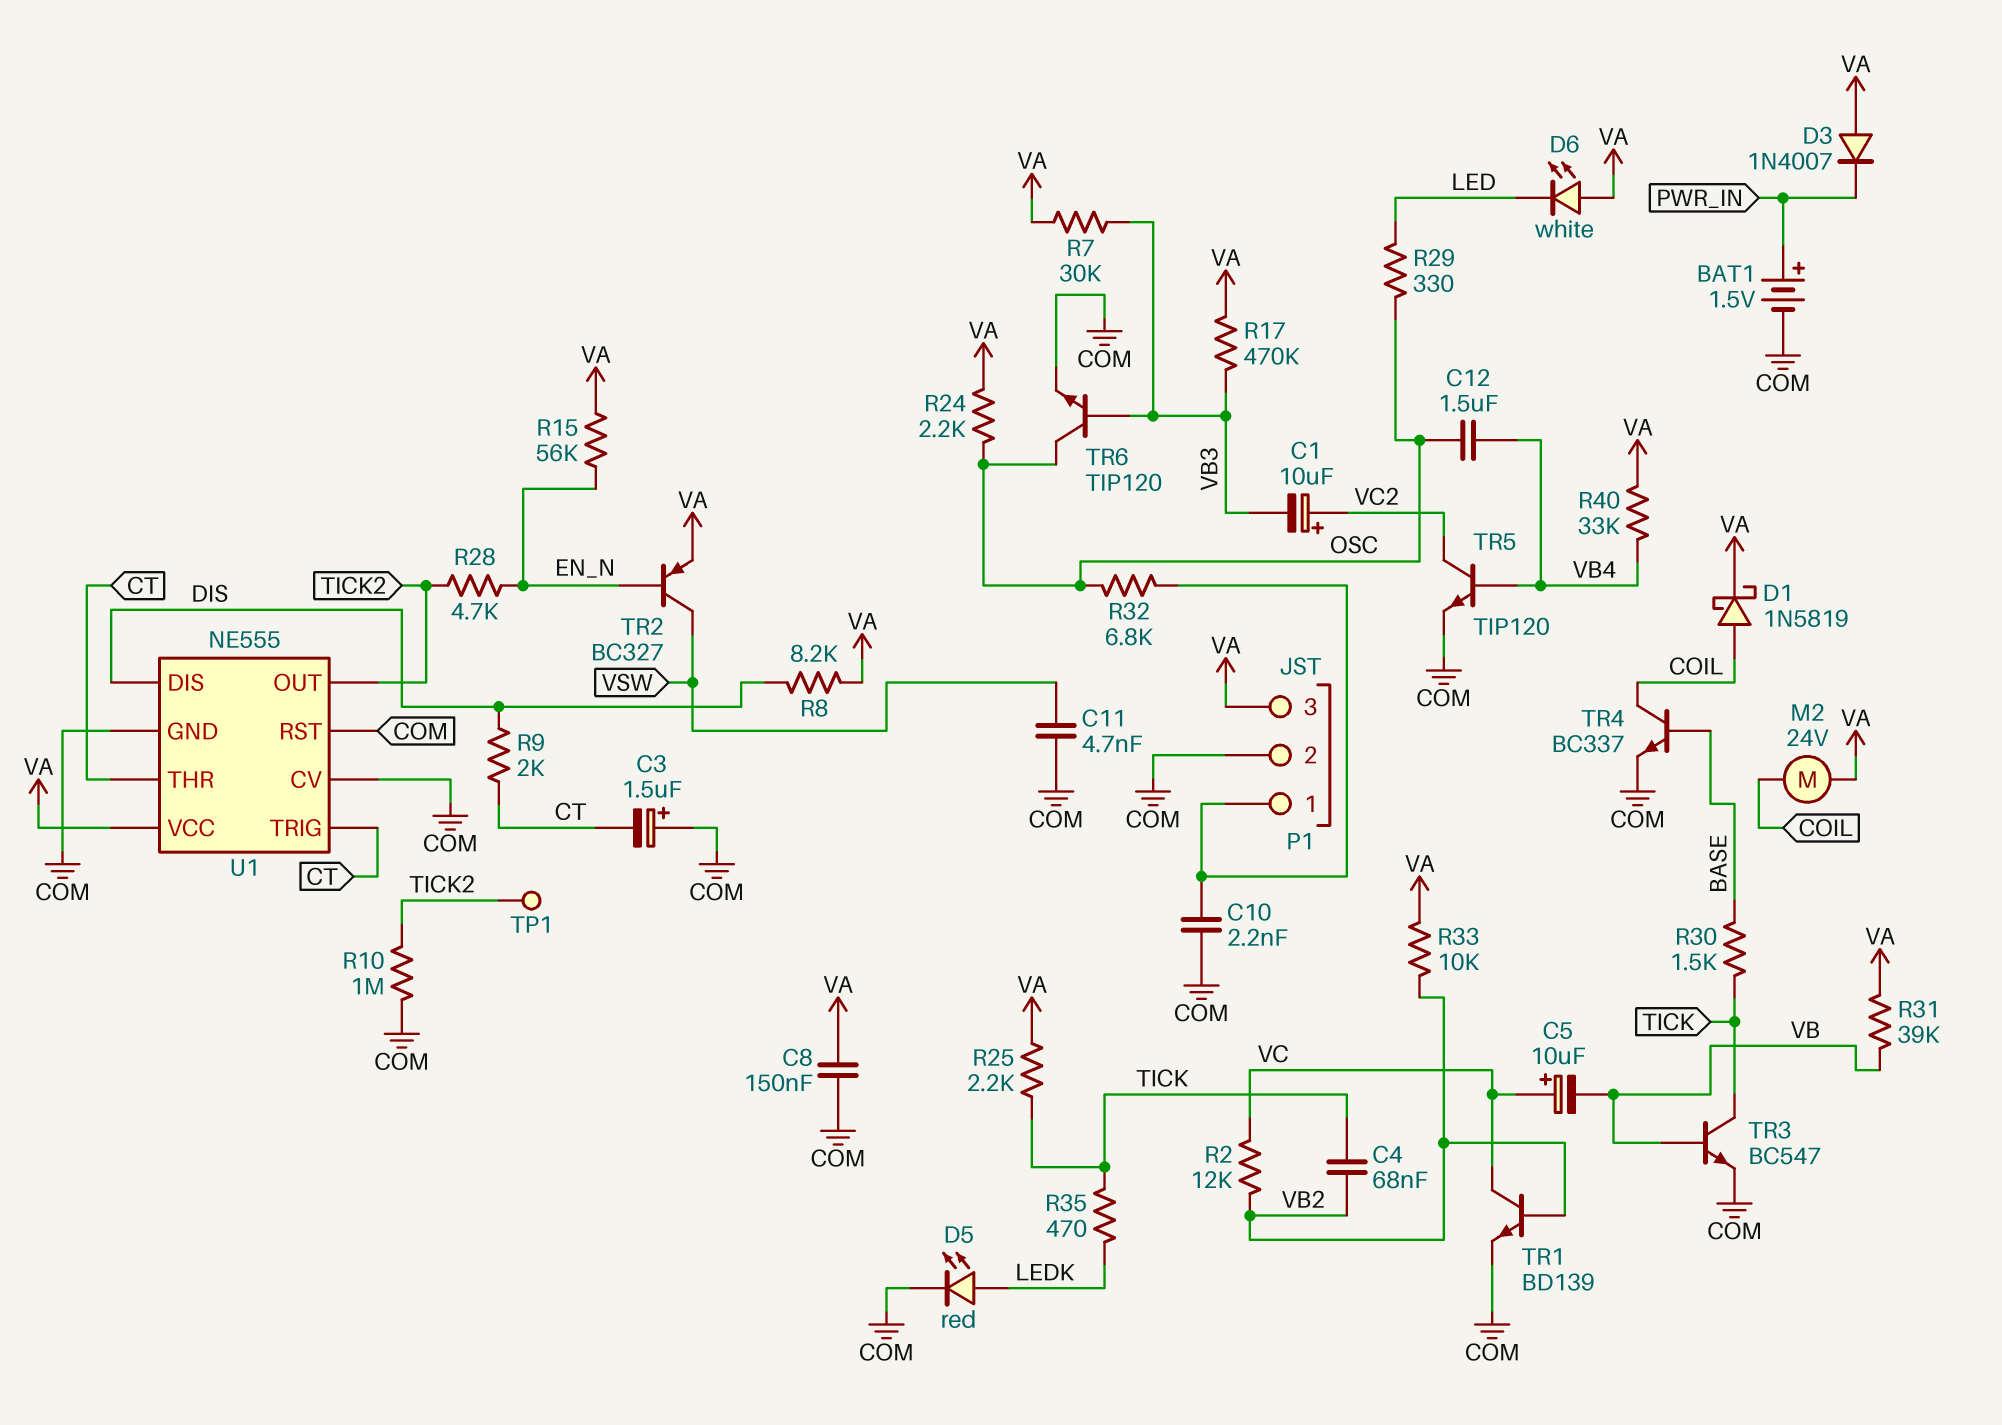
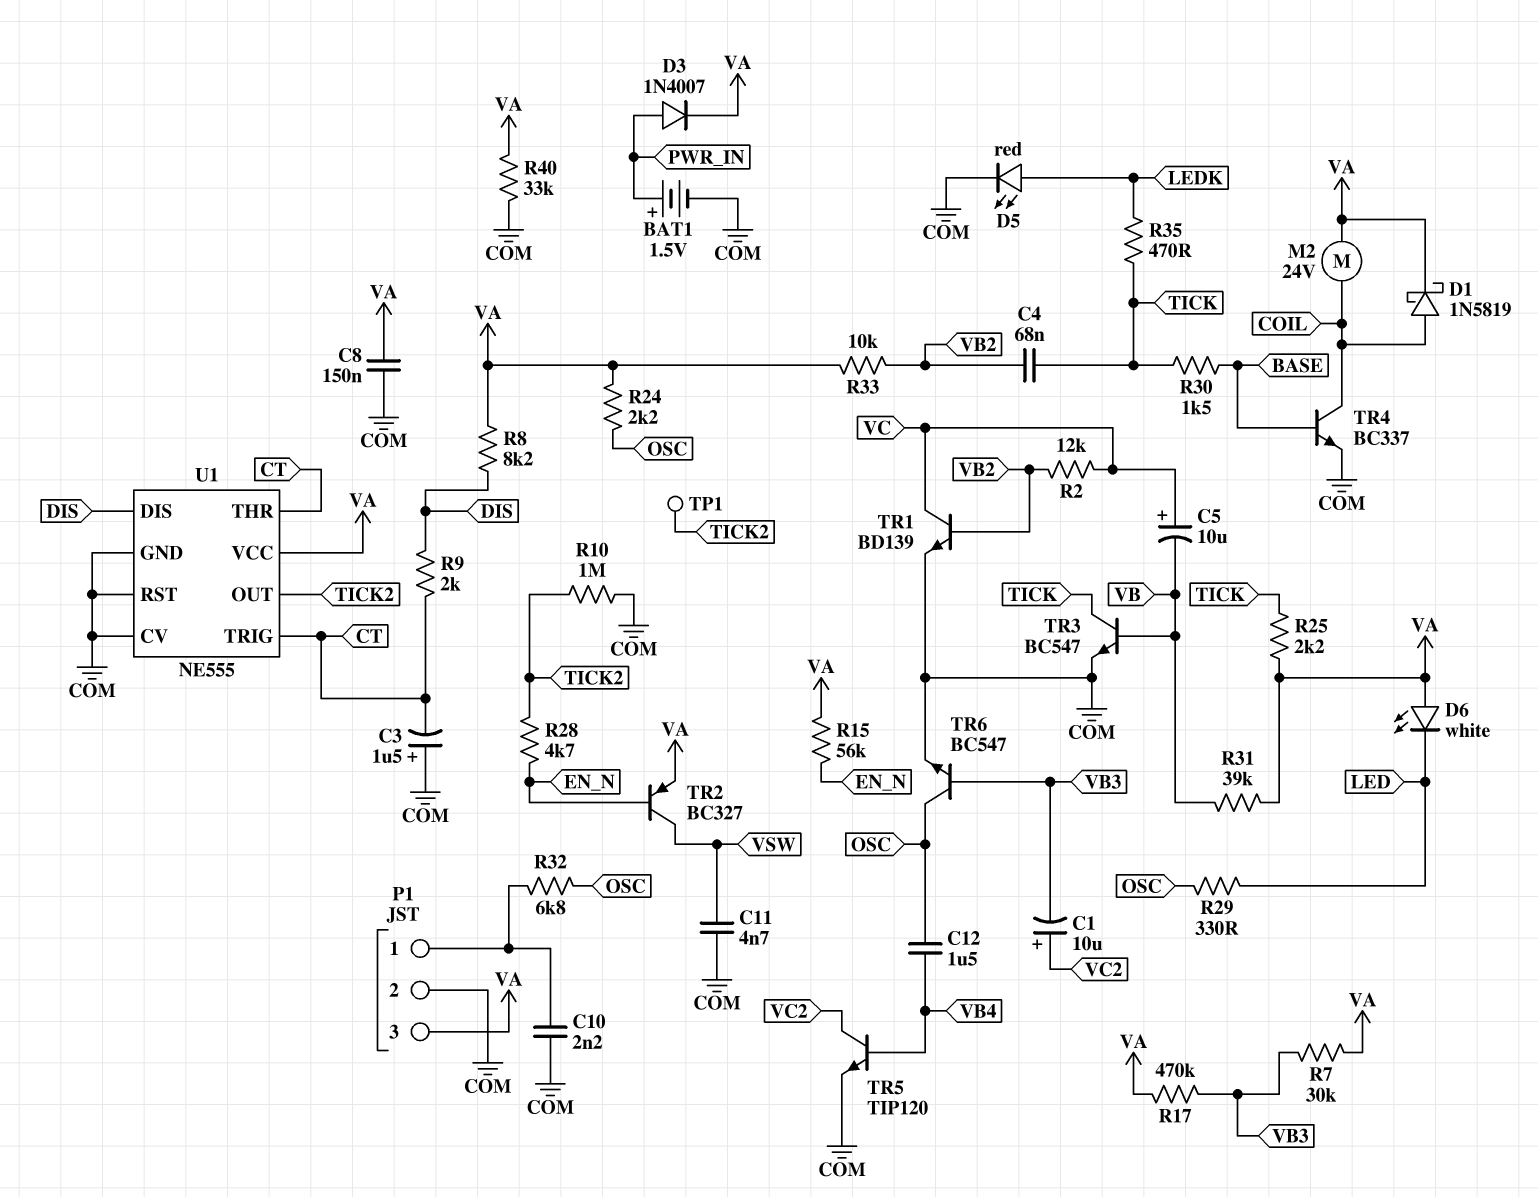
D3: diode 1N4007 (A VA, K PWR_IN) -> diode 1N4007 (A PWR_IN, K VA)
R40: 33k (VA, VB4) -> 33k (COM, VA)
TR6: NPN TIP120 (B VB3, C OSC, E COM) -> NPN BC547 (B VB3, C OSC, E COM)

